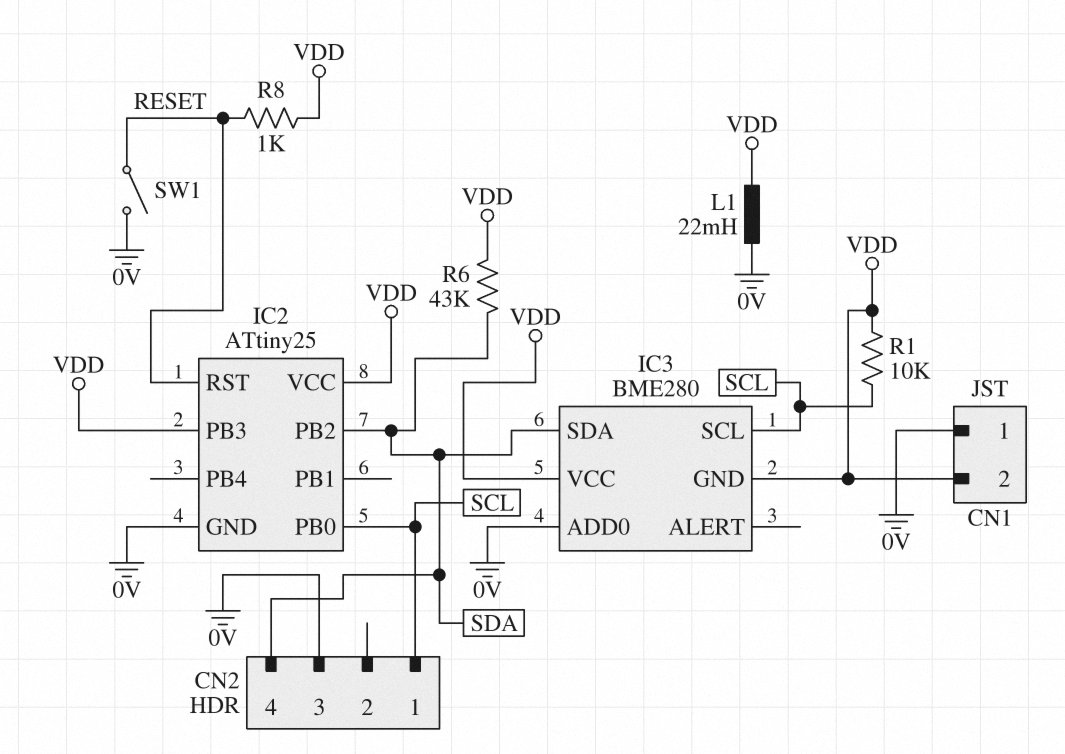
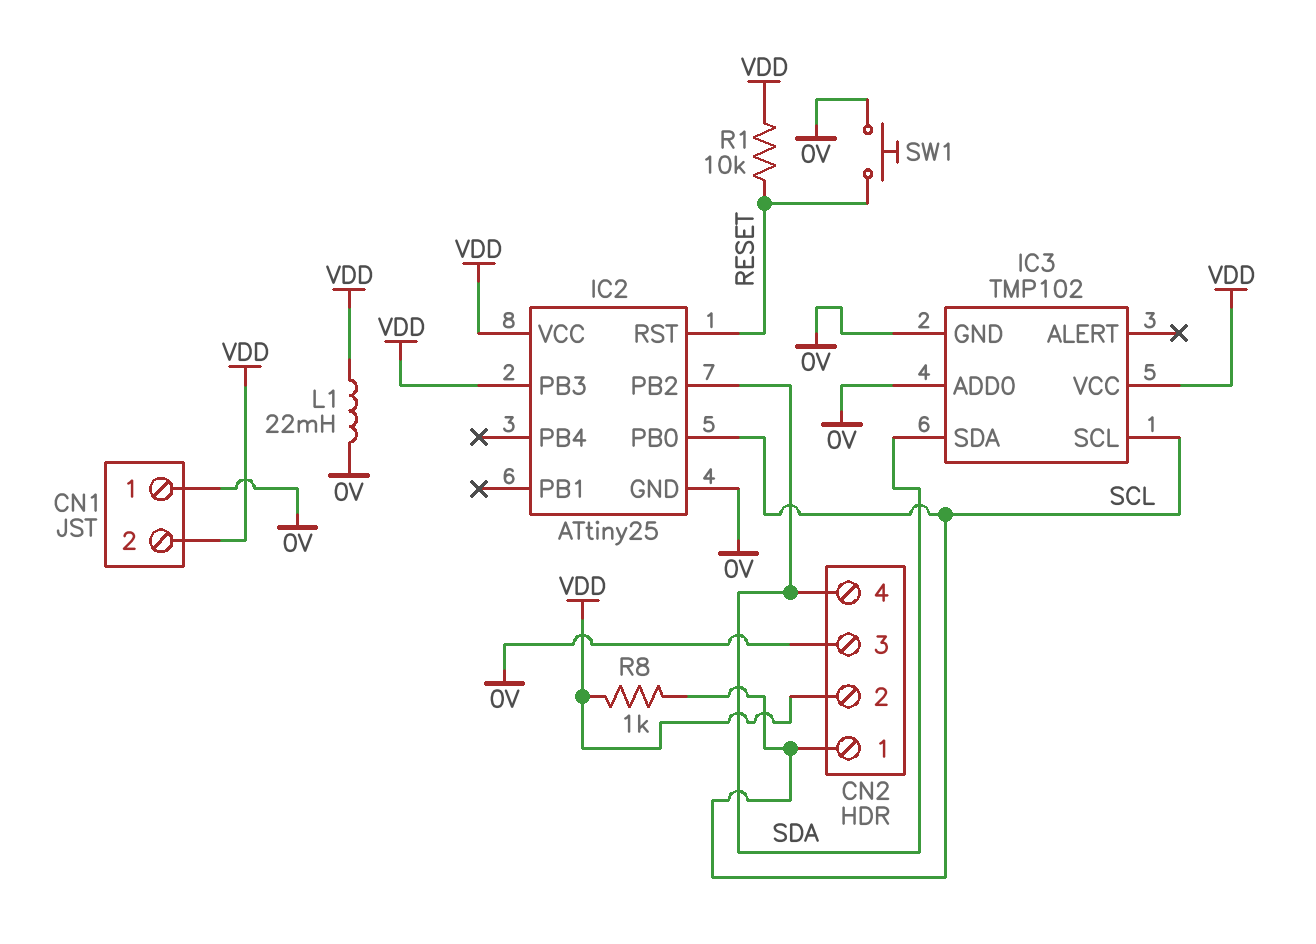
CN2 pin 2: none -> VDD
IC3: BME280 -> TMP102
IC3 pin GND: VDD -> 0V
R1: 10k (SCL, VDD) -> 10k (RESET, VDD)
R6: 43k (SDA, VDD) -> none
R8: 1k (RESET, VDD) -> 1k (SCL, VDD)
SW1: switch (0V, RESET) -> button (0V, RESET)

